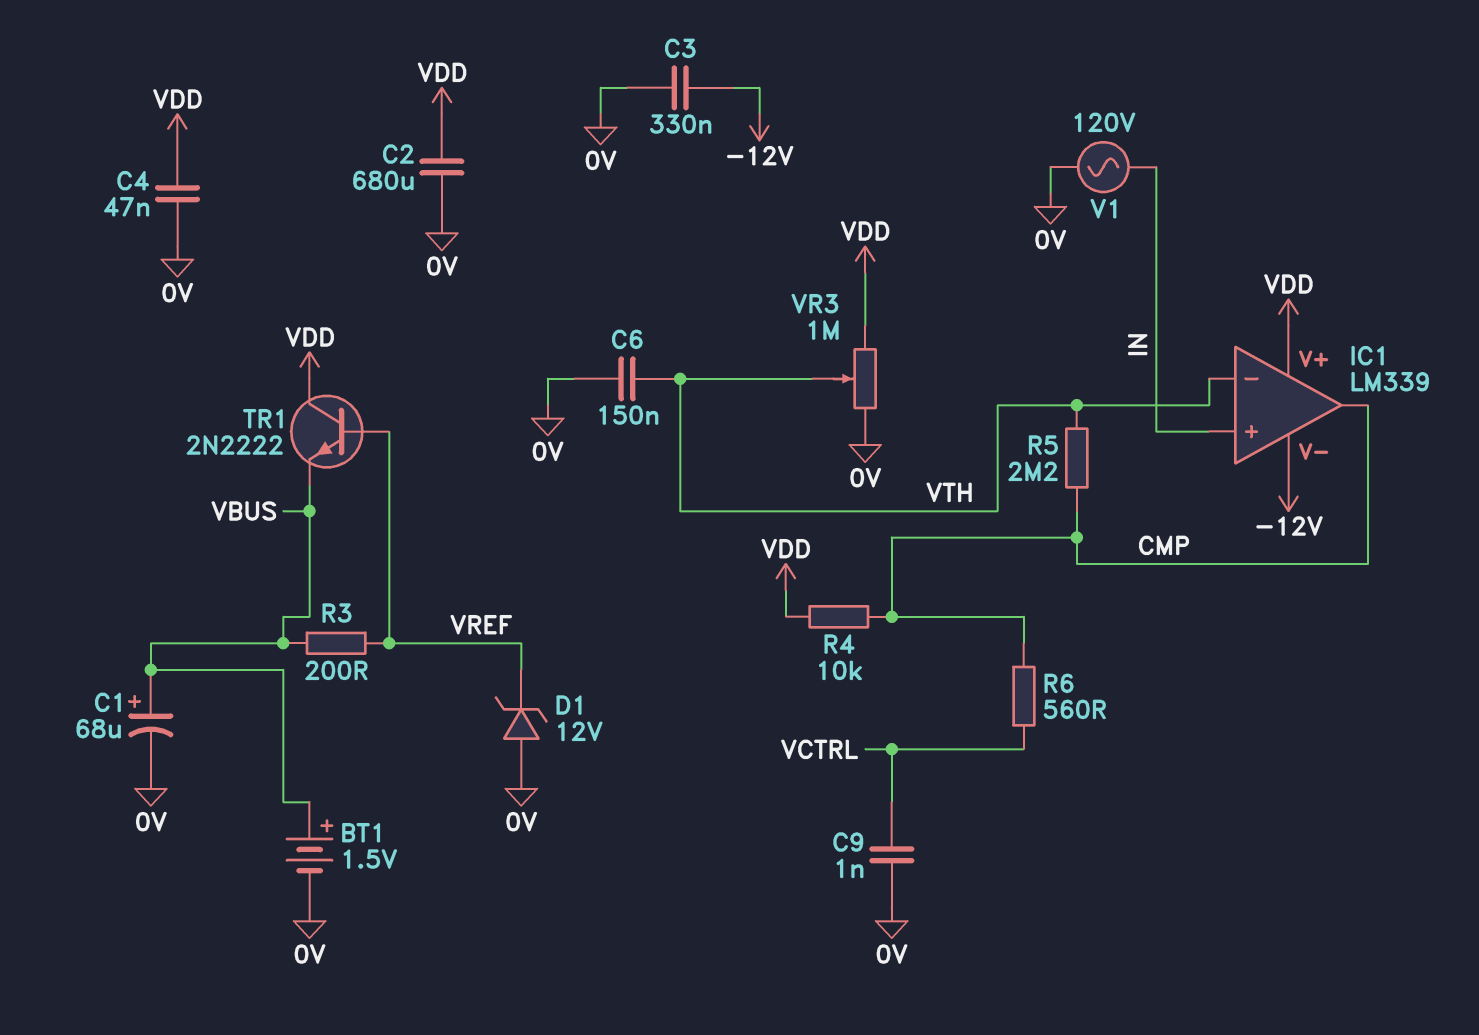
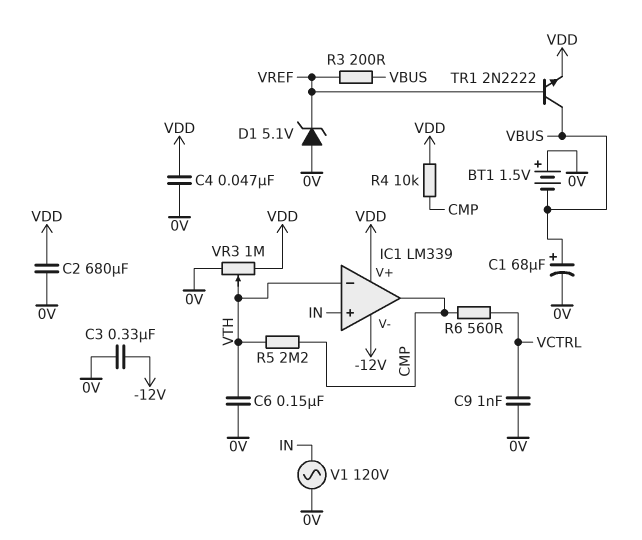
BT1: 1.5V (plus VBUS, minus 0V) -> 1.5V (plus 0V, minus VBUS)
D1: zener 12V (A 0V, K VREF) -> zener 5.1V (A 0V, K VREF)
TR1: NPN 2N2222 (B VREF, C VDD, E VBUS) -> NPN 2N2222 (B VREF, C VBUS, E VDD)

